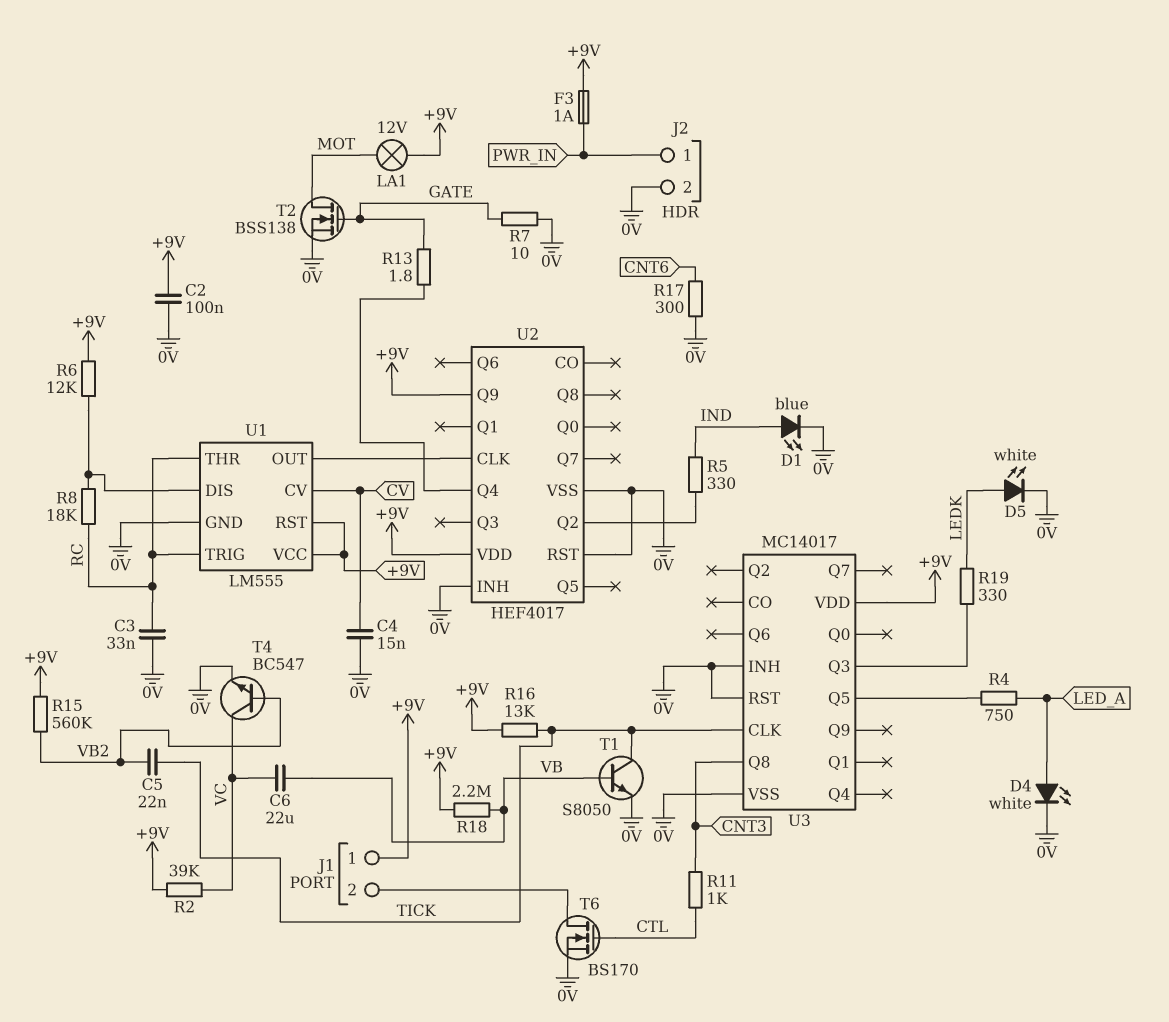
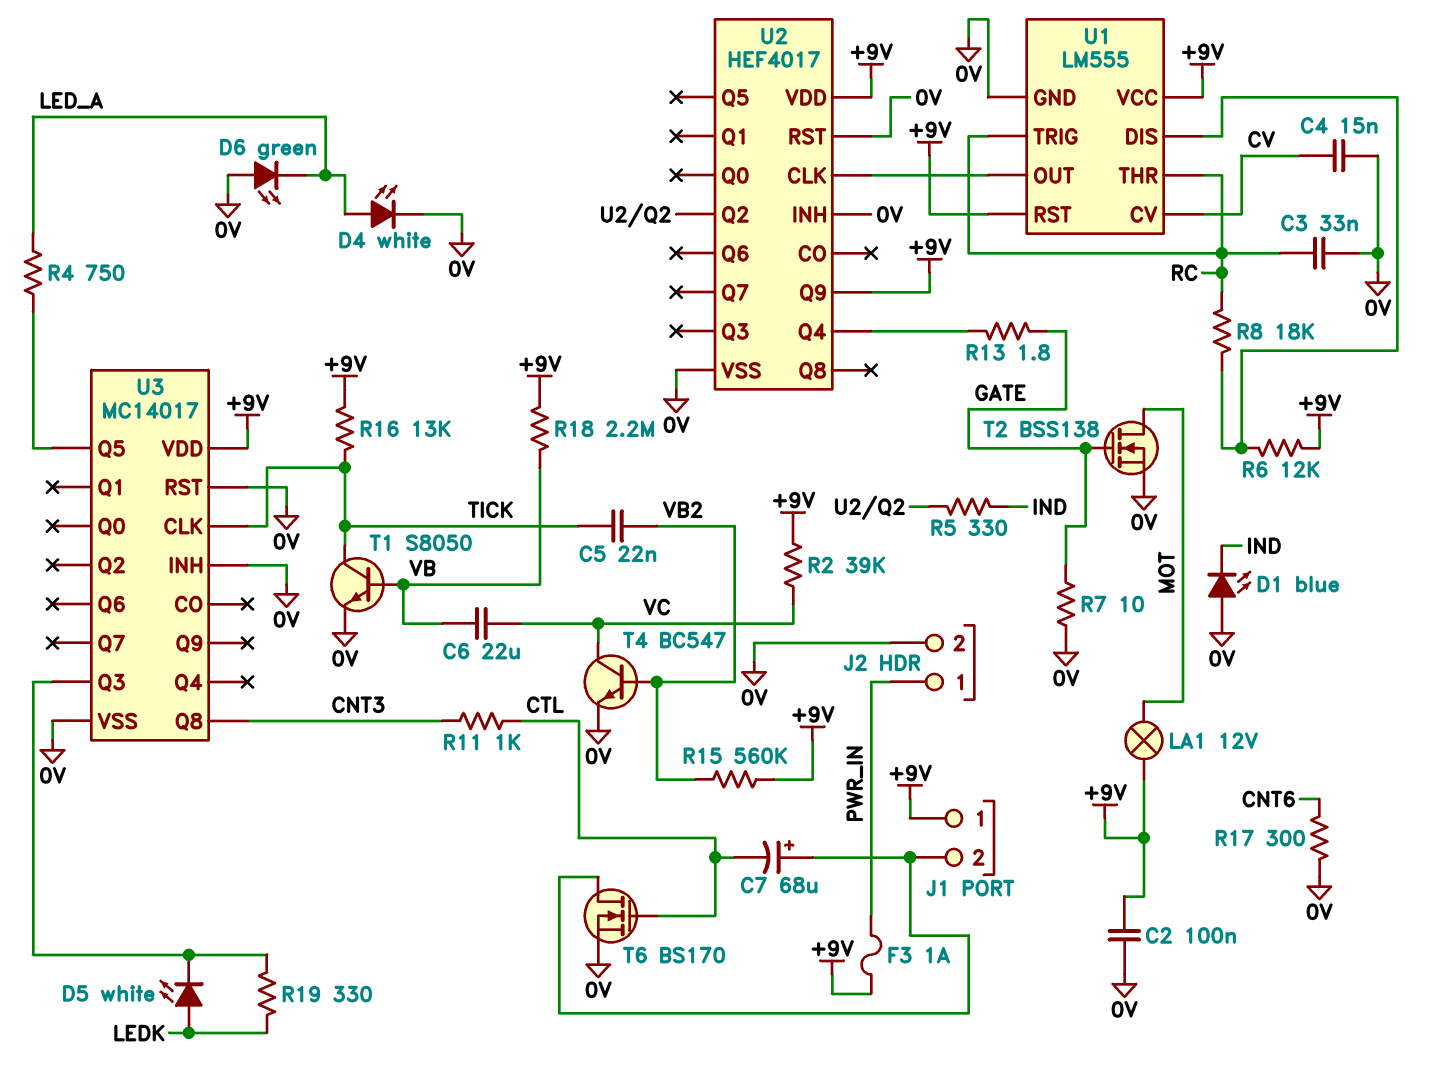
C7: none -> 68uF (plus J1/2, minus CTL)
D1: LED blue (A IND, K 0V) -> LED blue (A 0V, K IND)
D5: LED white (A LEDK, K 0V) -> LED white (A LEDK, K U3/Q3)
D6: none -> LED green (A 0V, K LED_A)

